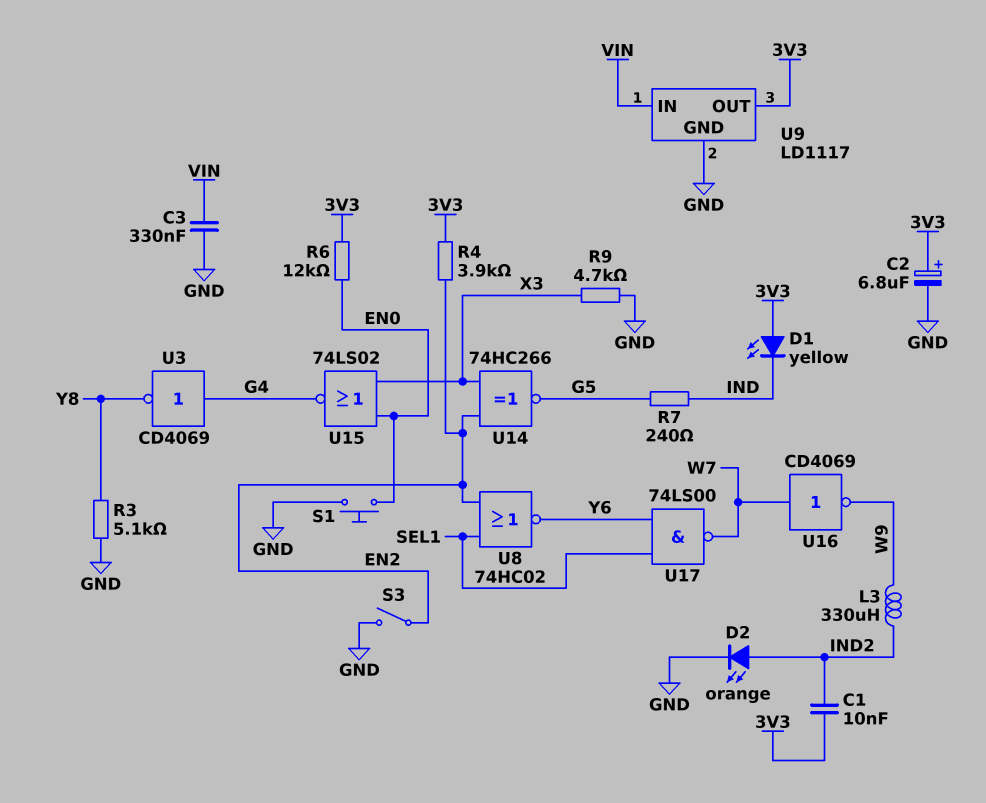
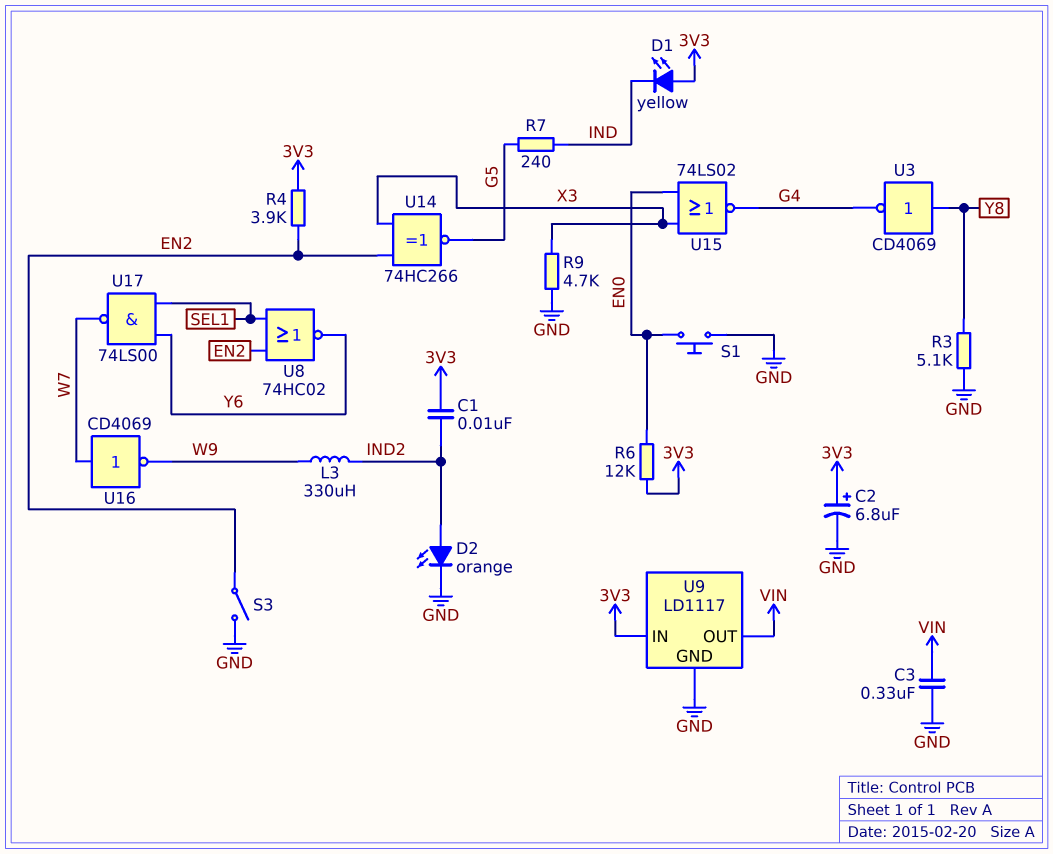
U3: NOT CD4069 (in G4, out Y8) -> NOT CD4069 (in Y8, out G4)
U9 pin IN: VIN -> 3V3
U9 pin OUT: 3V3 -> VIN

